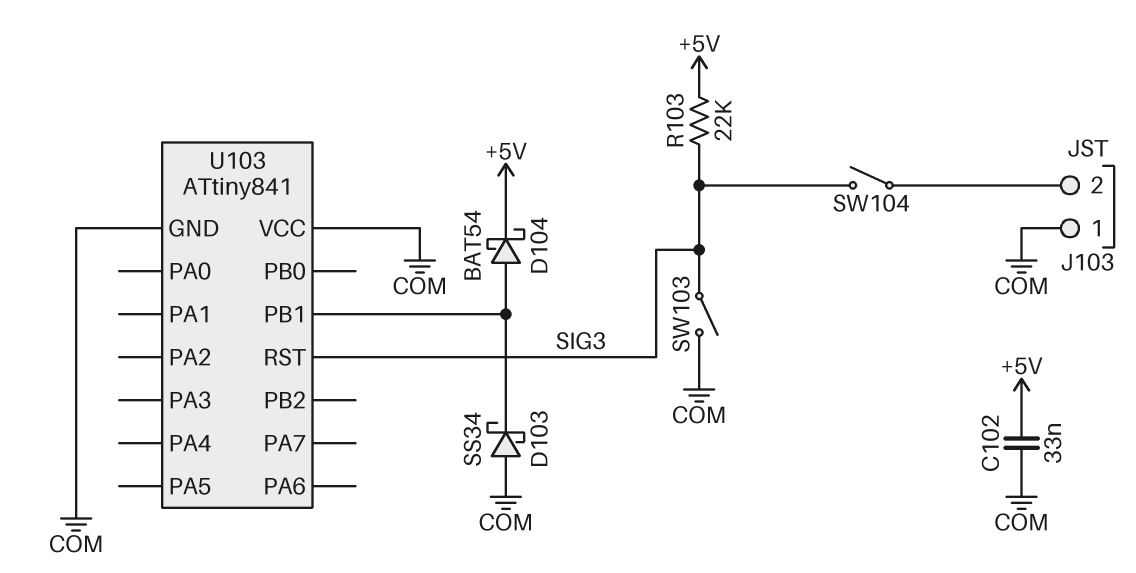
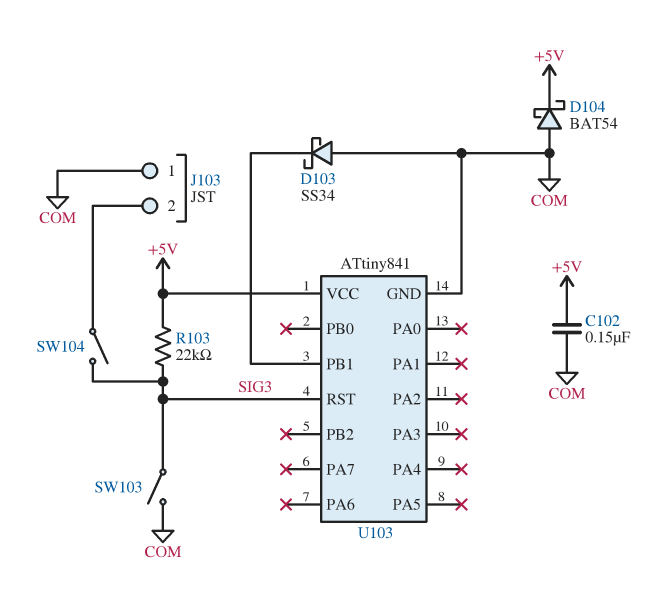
C102: 33nF (+5V, COM) -> 150nF (+5V, COM)
D104: schottky BAT54 (A U103/PB1, K +5V) -> schottky BAT54 (A COM, K +5V)
U103 pin VCC: COM -> +5V

